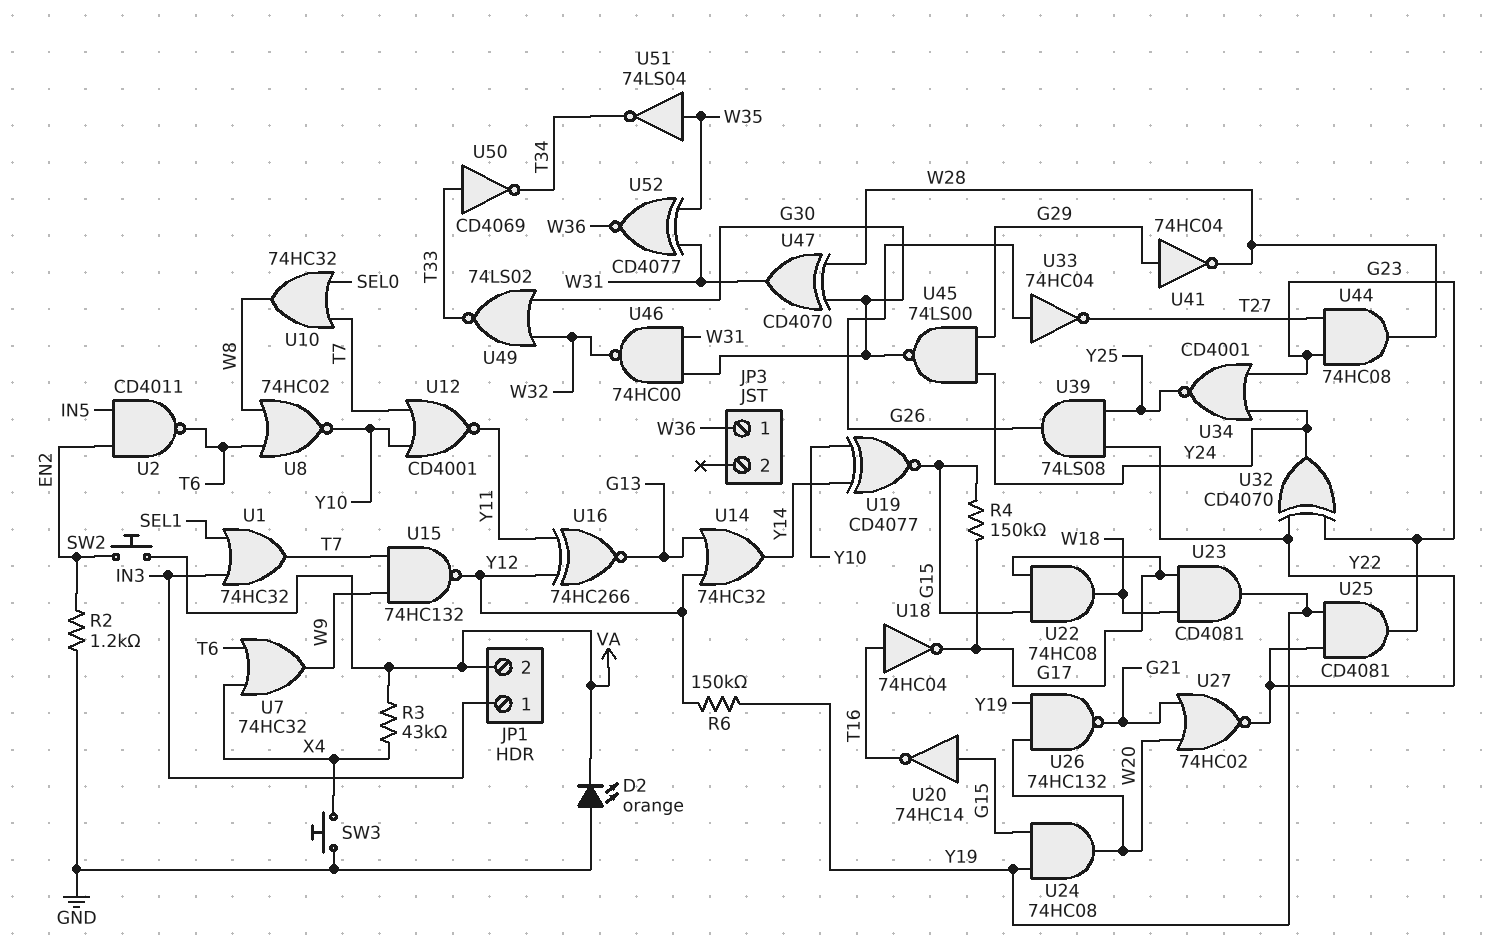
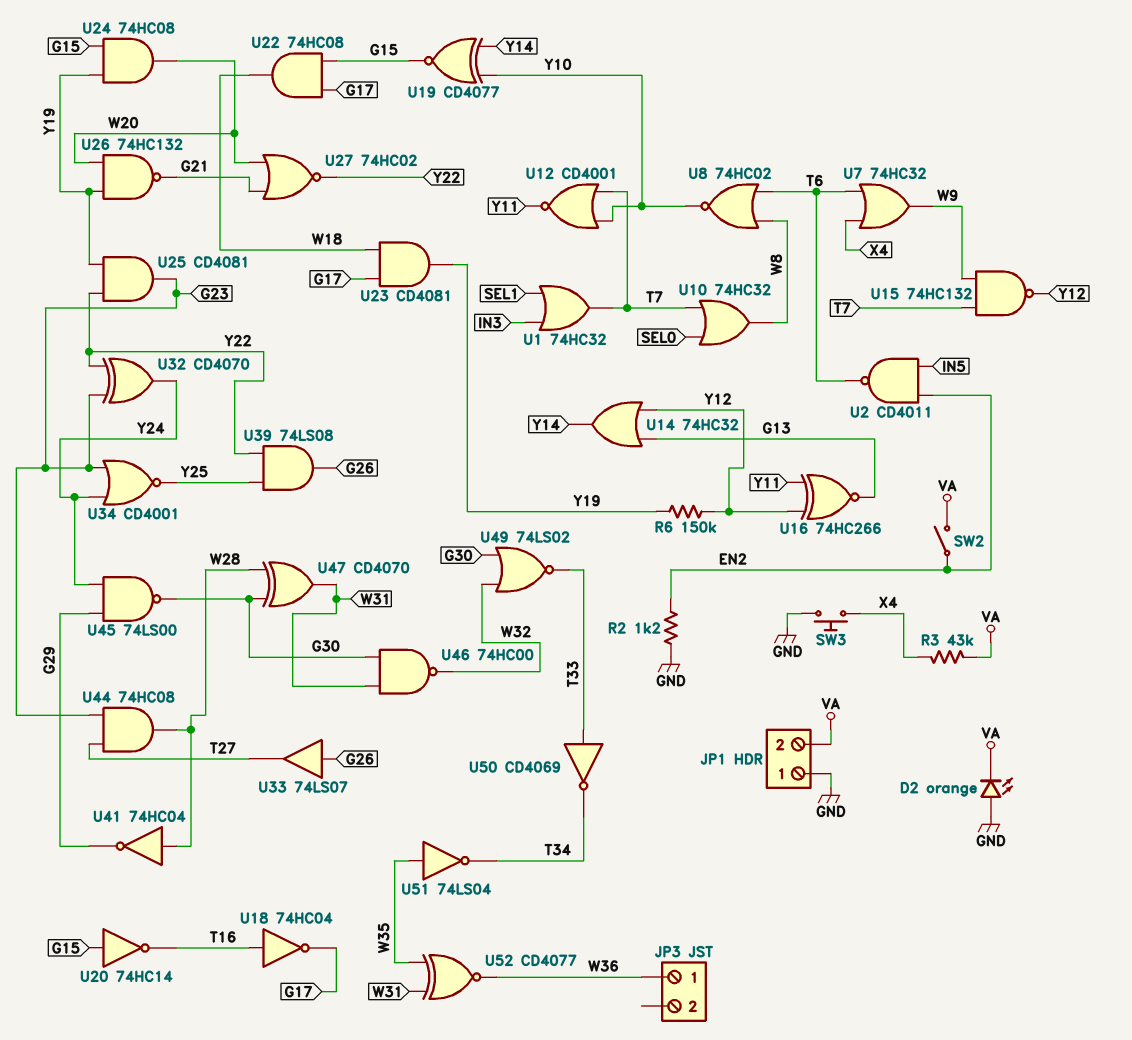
JP1 pin 1: IN3 -> GND
R4: 150k (G15, G17) -> none
SW2: button (EN2, VA) -> switch (EN2, VA)
U33: NOT 74HC04 (in G26, out T27) -> buffer 74LS07 (in G26, out T27)
U41: NOT 74HC04 (in G29, out W28) -> NOT 74HC04 (in W28, out G29)

